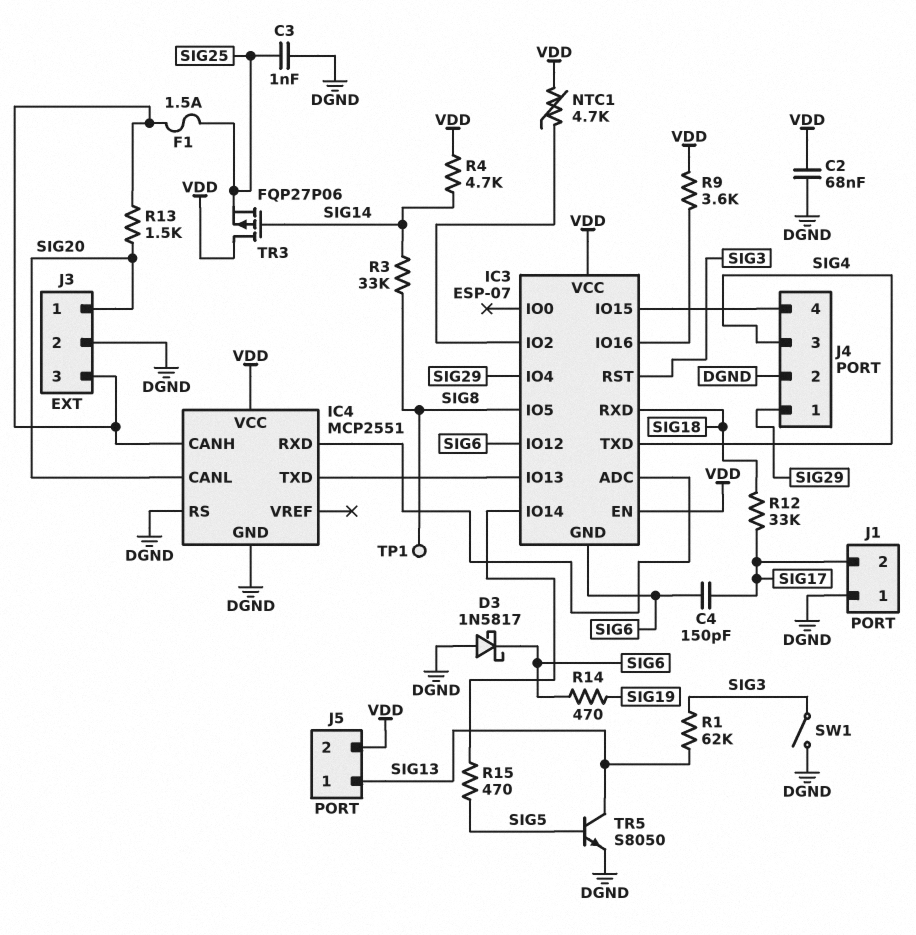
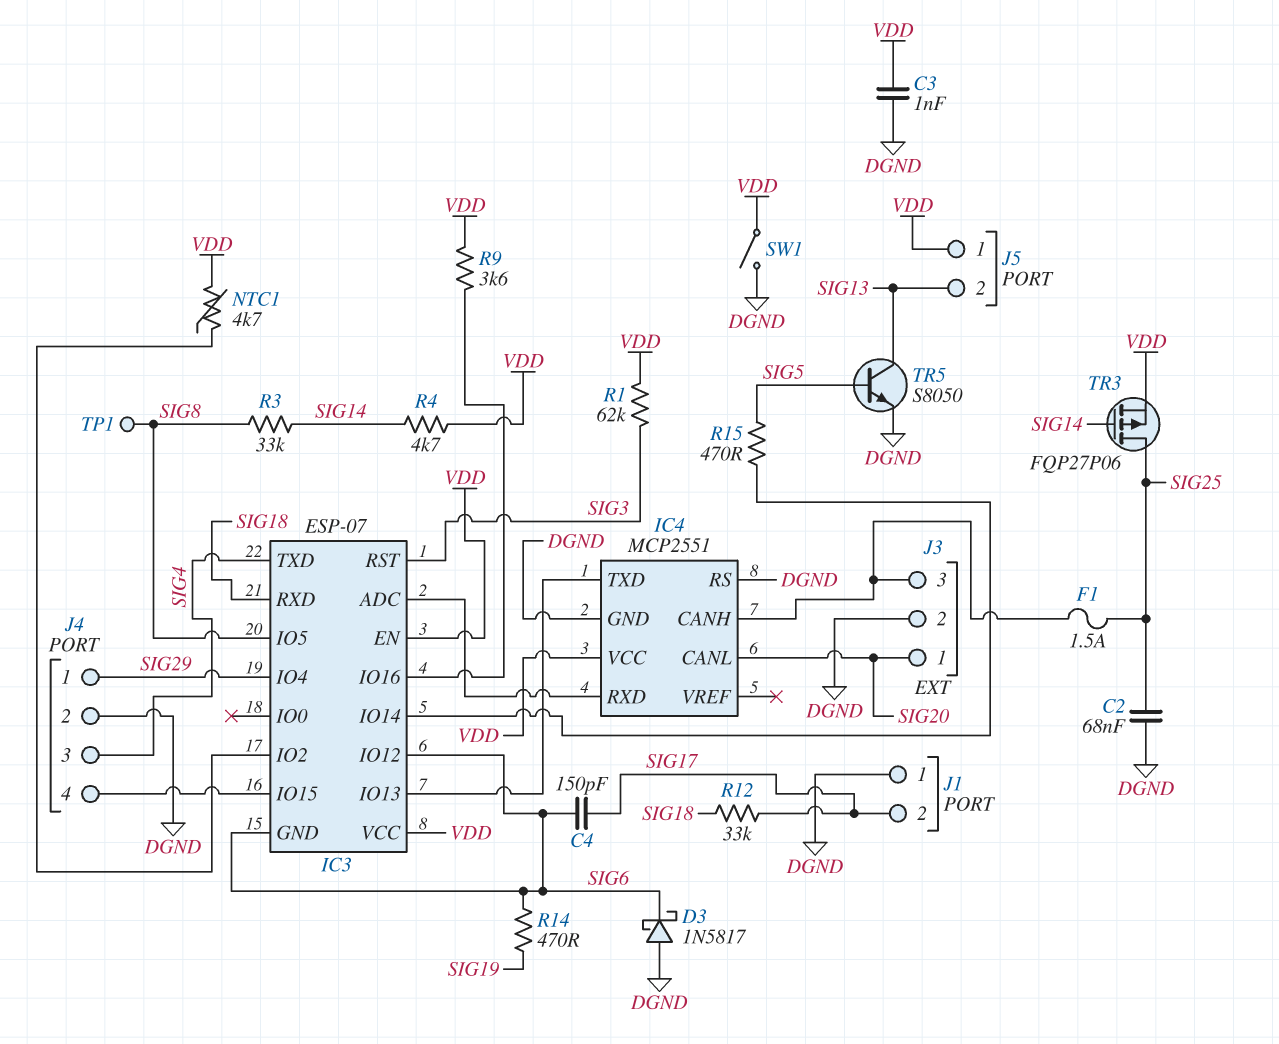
C2: 68nF (DGND, VDD) -> 68nF (DGND, SIG25)
C3: 1nF (DGND, SIG25) -> 1nF (DGND, VDD)
J5 pin 1: SIG13 -> VDD
J5 pin 2: VDD -> SIG13
R1: 62k (SIG3, SIG13) -> 62k (SIG3, VDD)
R13: 1.5k (IC4/CANH, SIG20) -> none
SW1: switch (DGND, SIG3) -> switch (DGND, VDD)
TR3: PMOS FQP27P06 (G SIG14, D VDD, S SIG25) -> PMOS FQP27P06 (G SIG14, D SIG25, S VDD)

